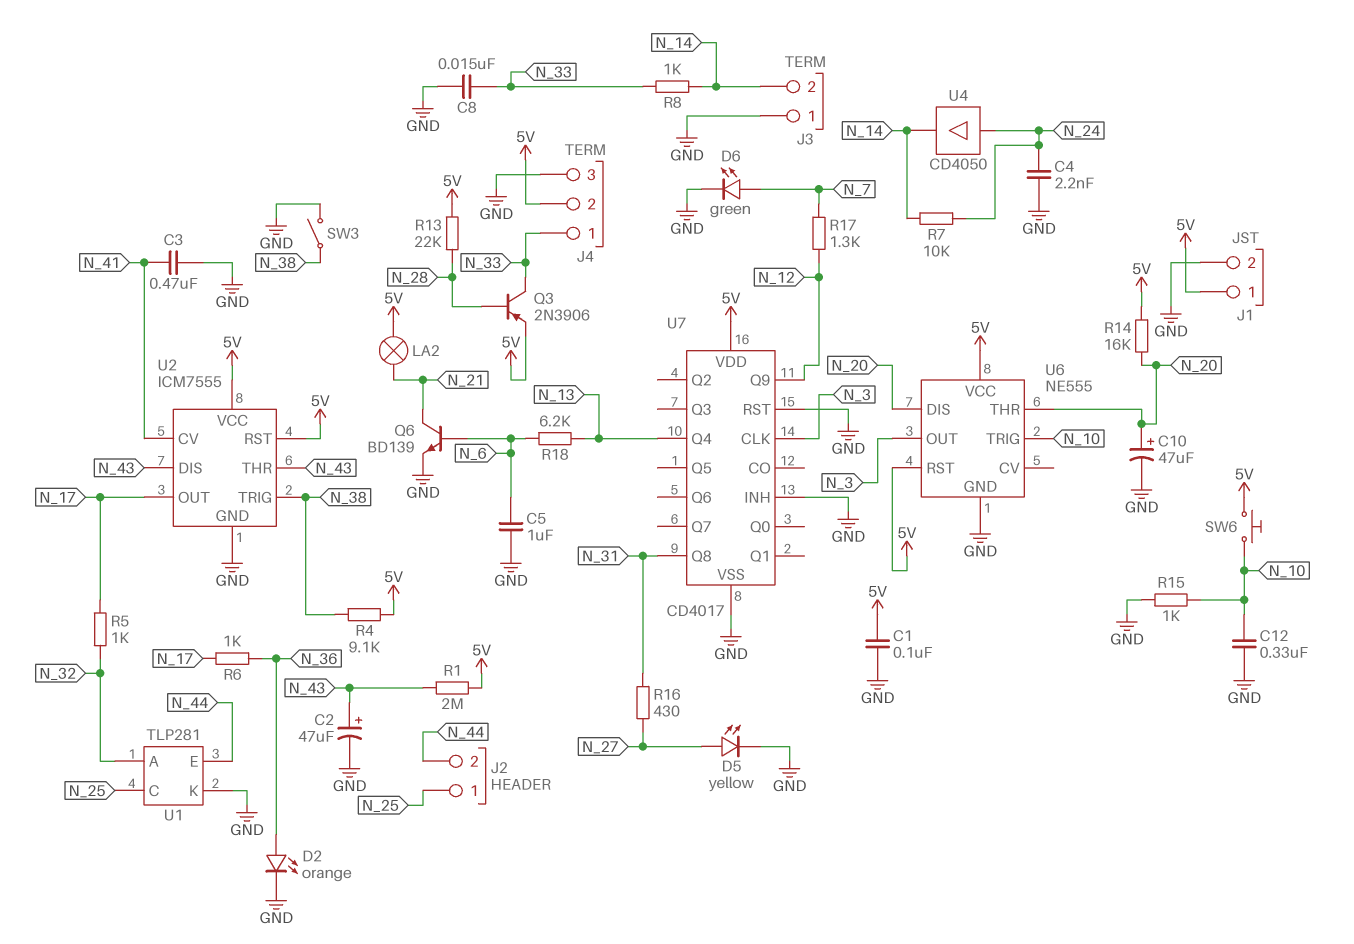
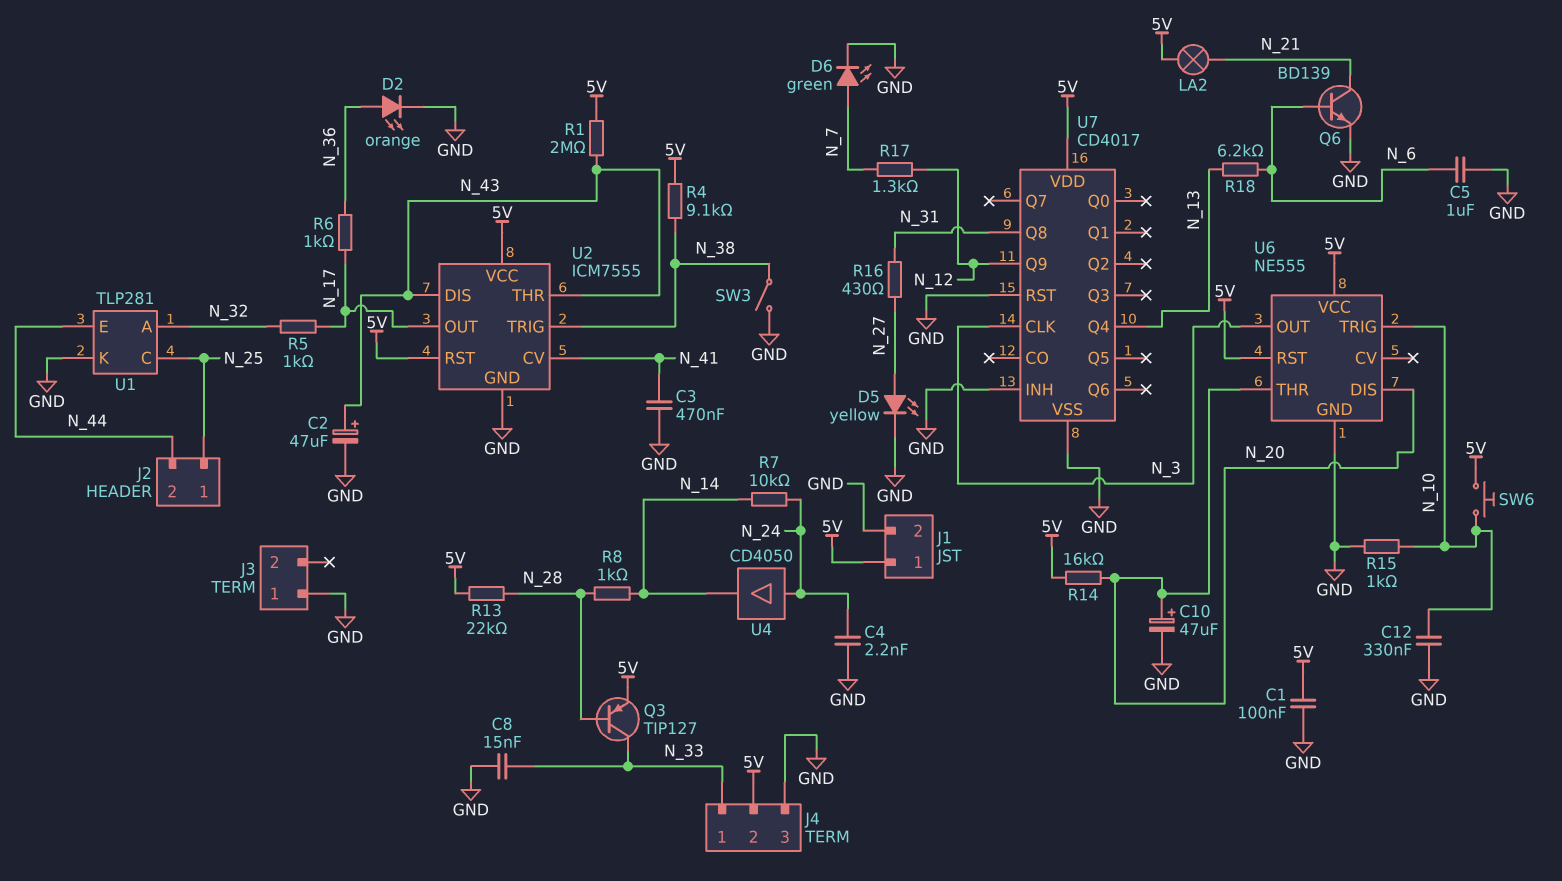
J3 pin 2: N_14 -> none
Q3: PNP 2N3906 (B N_28, C N_33, E 5V) -> PNP TIP127 (B N_28, C N_33, E 5V)
R8: 1k (N_14, N_33) -> 1k (N_14, N_28)

